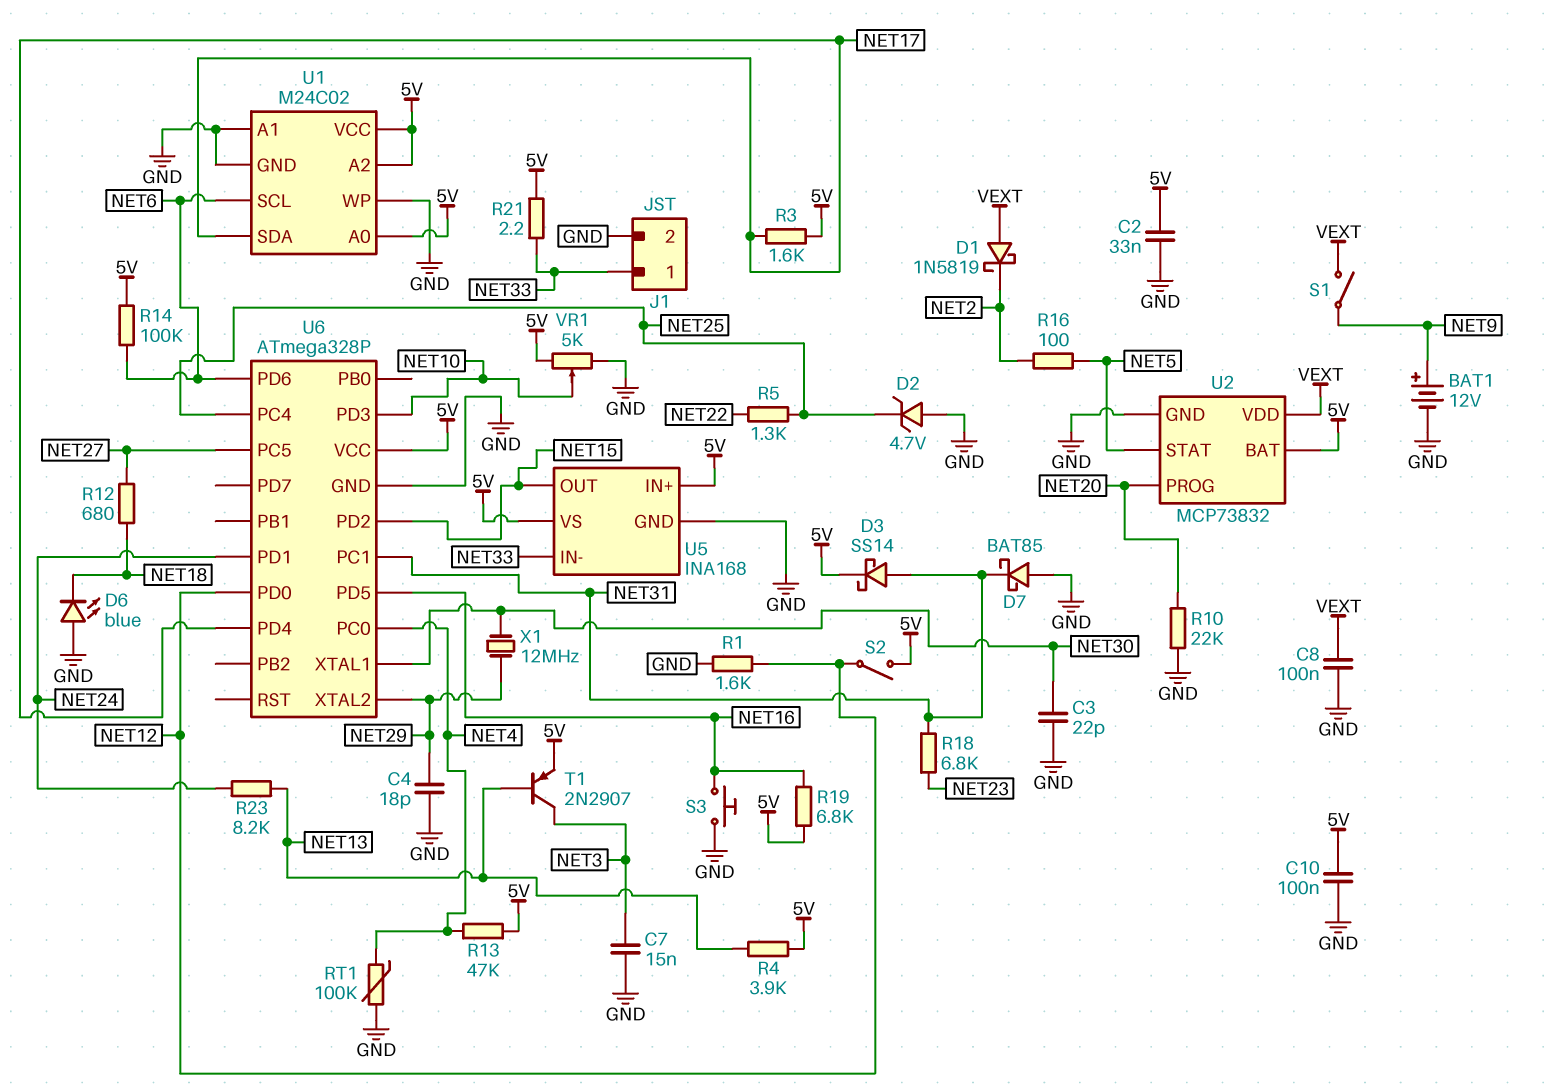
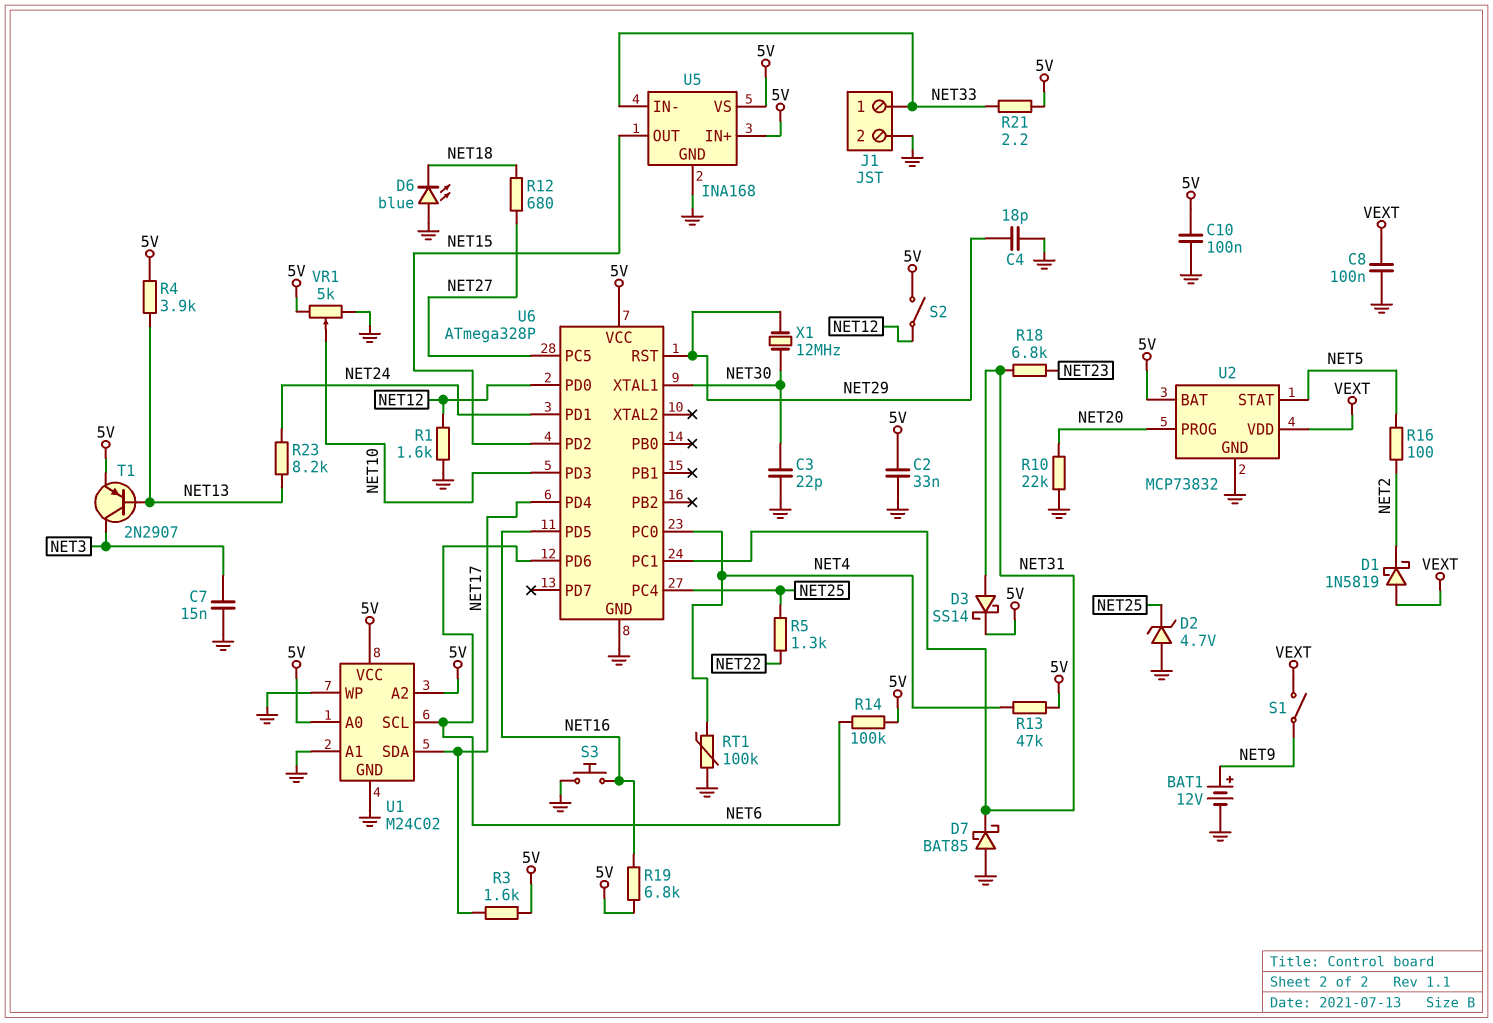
U6 pin RST: none -> NET29
U6 pin XTAL2: NET29 -> none

